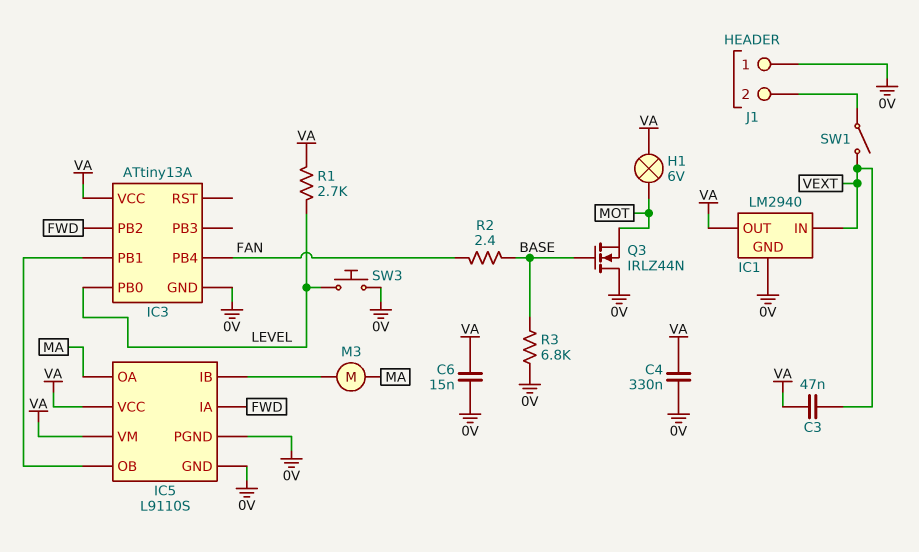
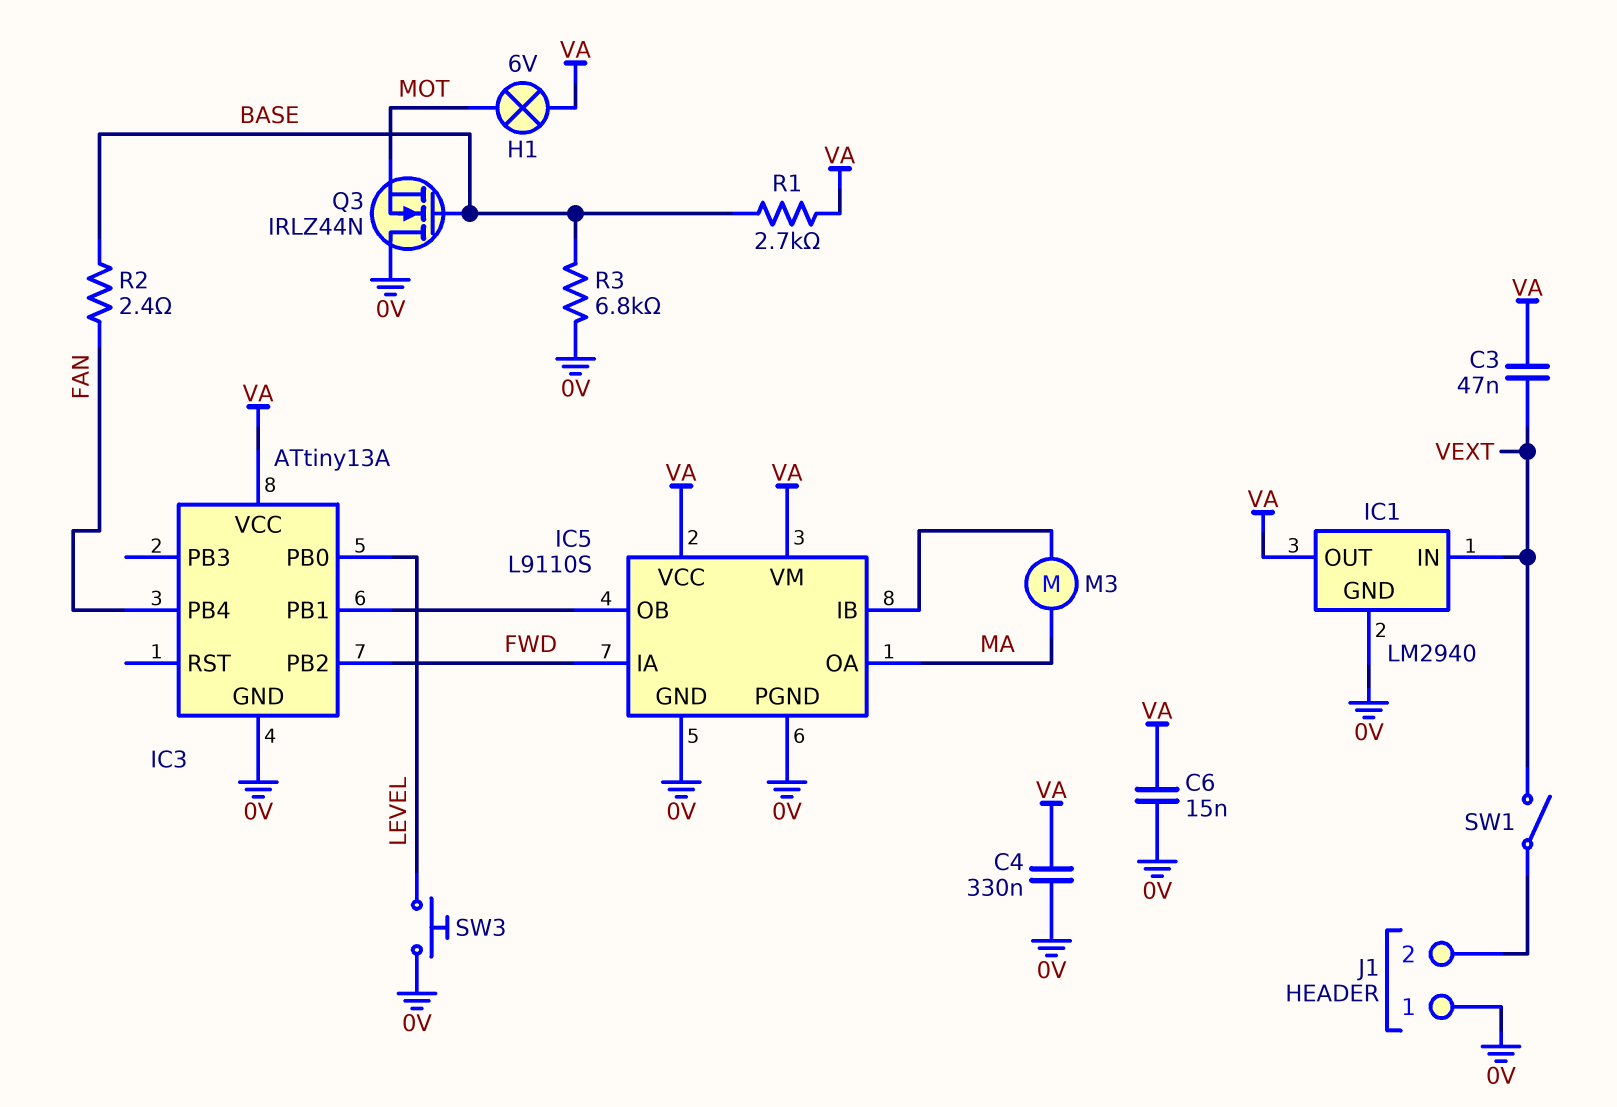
R1: 2.7k (LEVEL, VA) -> 2.7k (BASE, VA)

